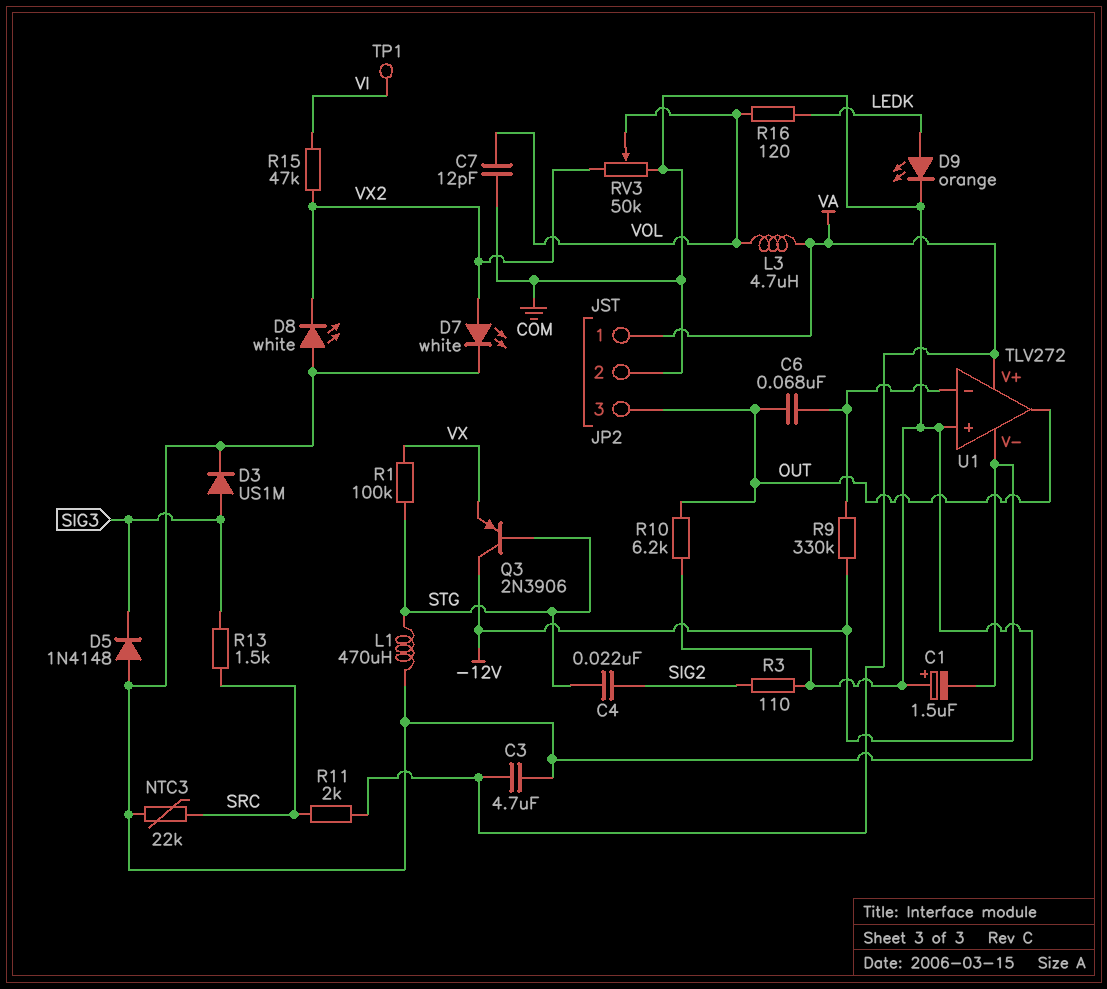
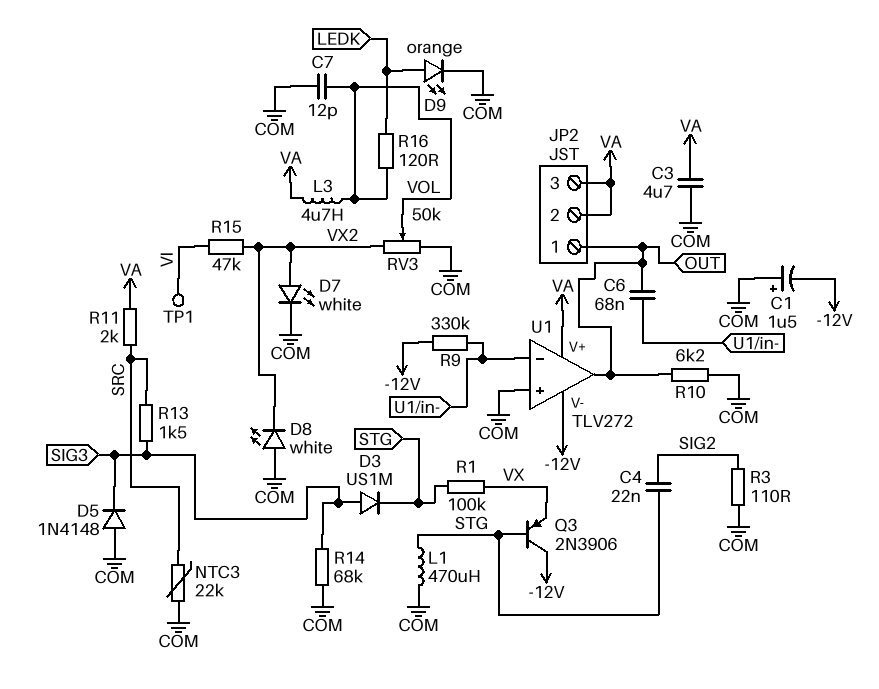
D3: diode US1M (A SIG3, K COM) -> diode US1M (A SIG3, K STG)
JP2 pin 1: VA -> OUT
JP2 pin 2: COM -> VA
JP2 pin 3: OUT -> VA
R14: none -> 68k (COM, SIG3)

